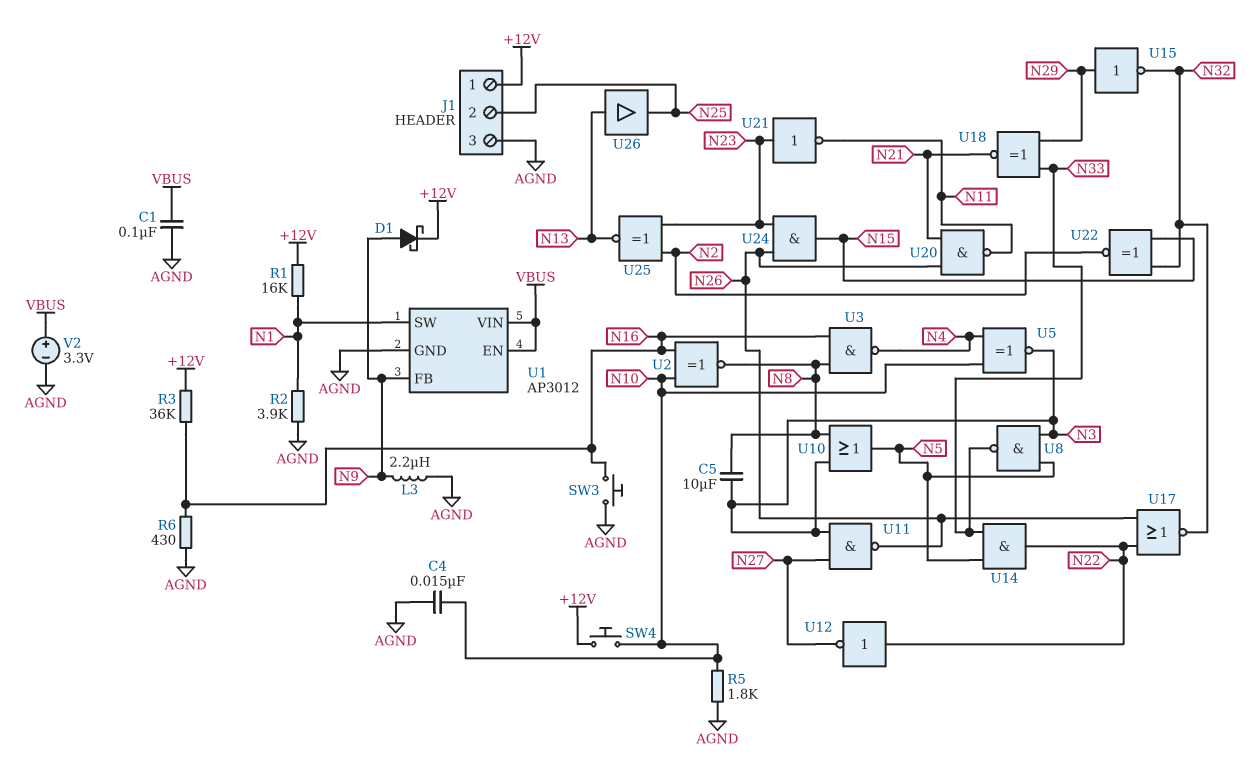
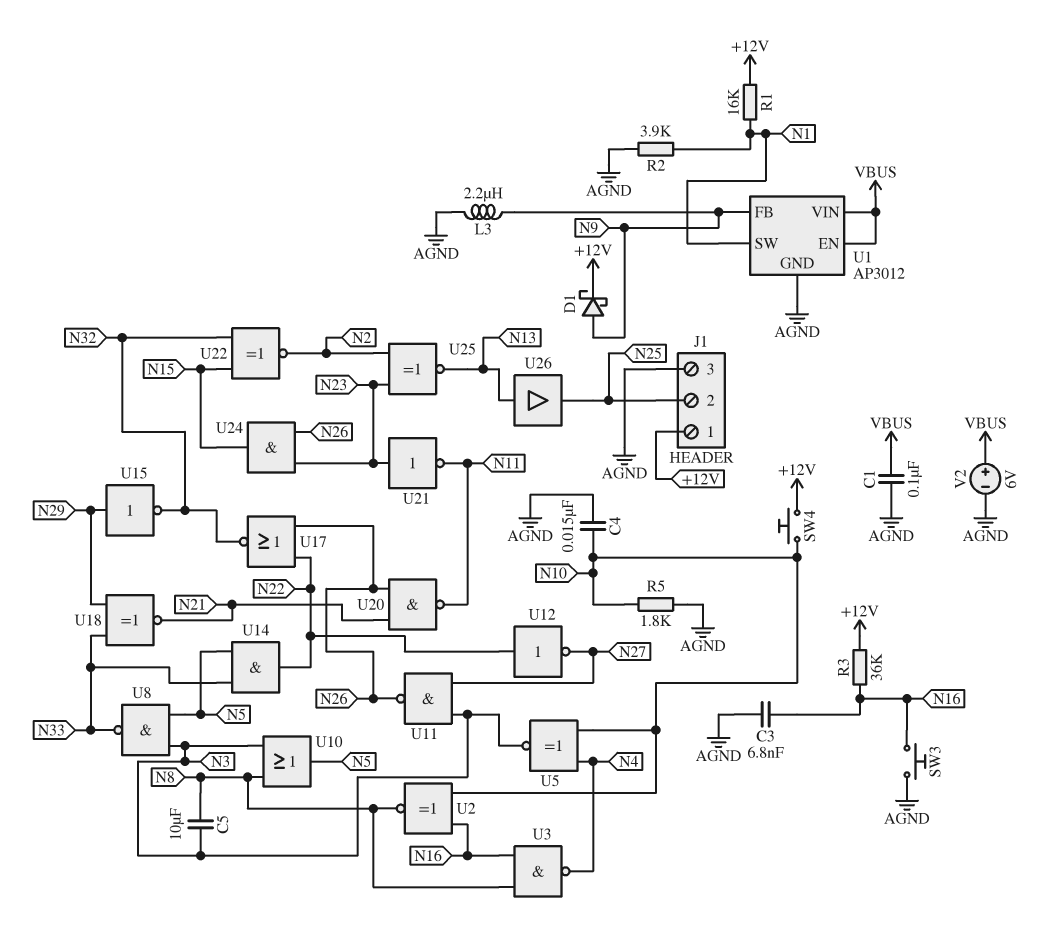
C3: none -> 6.8nF (AGND, N16)
R6: 430 (AGND, N16) -> none
V2: 3.3V (plus VBUS, minus AGND) -> 6V (plus VBUS, minus AGND)

